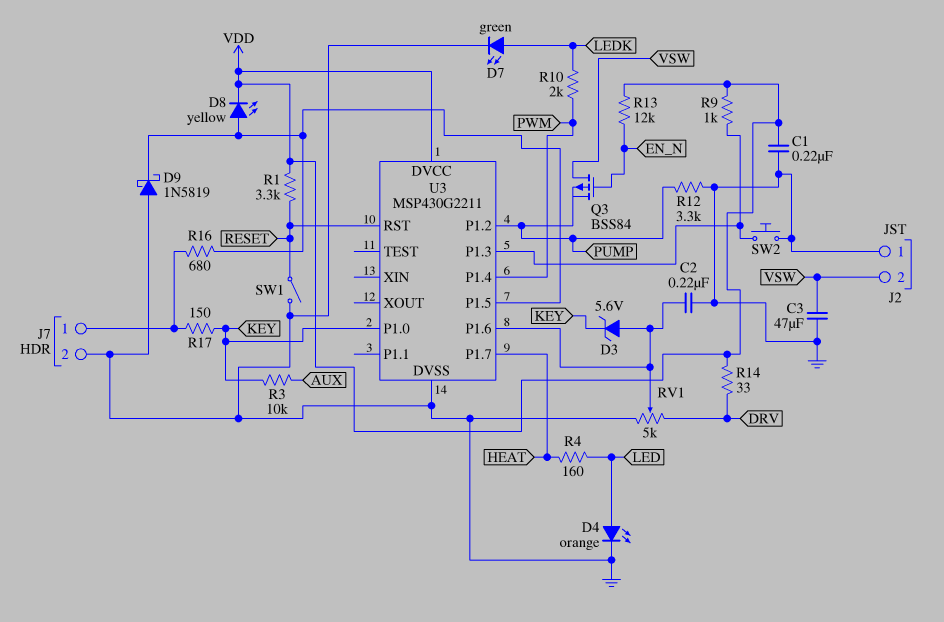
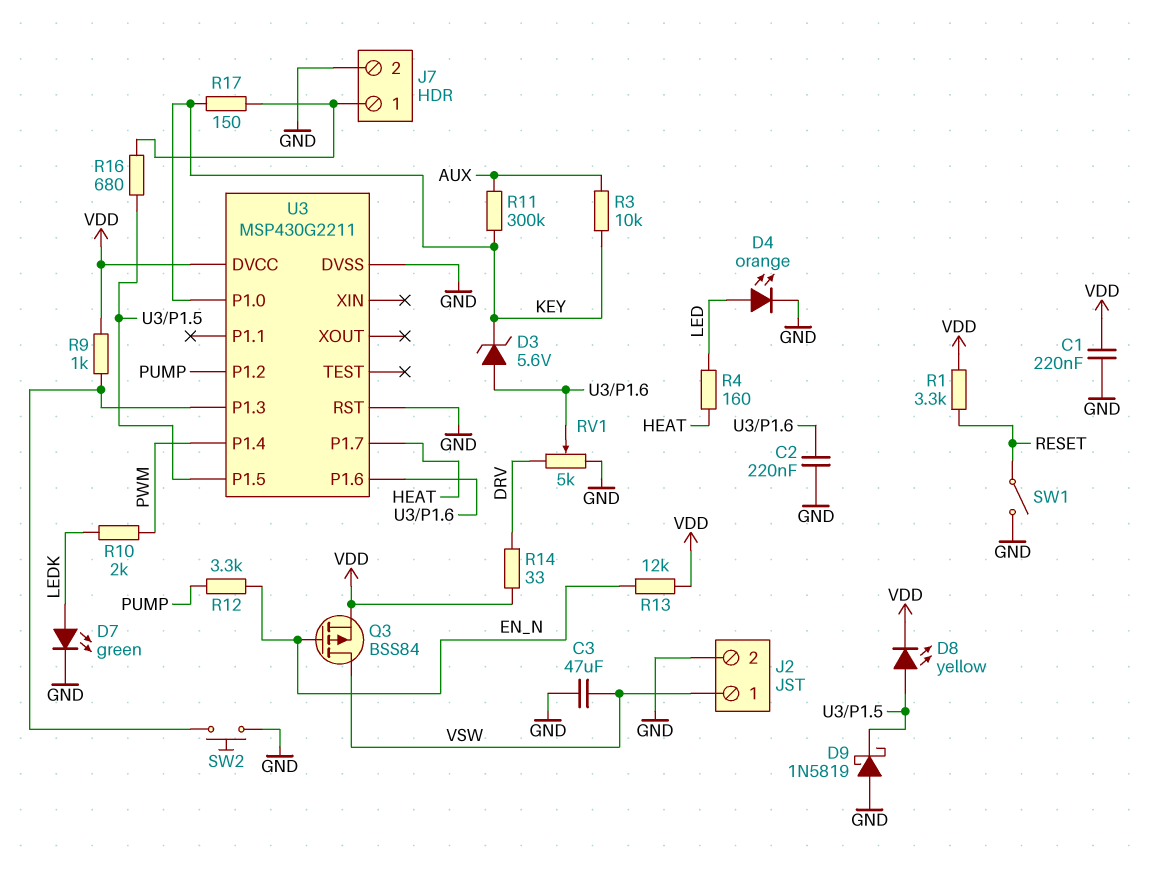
J2 pin 1: GND -> VSW
J2 pin 2: VSW -> GND
Q3: PMOS BSS84 (G EN_N, D VSW, S PUMP) -> PMOS BSS84 (G EN_N, D VSW, S VDD)
R11: none -> 300k (AUX, KEY)
R12: 3.3k (GND, PUMP) -> 3.3k (EN_N, PUMP)
U3 pin RST: RESET -> GND

